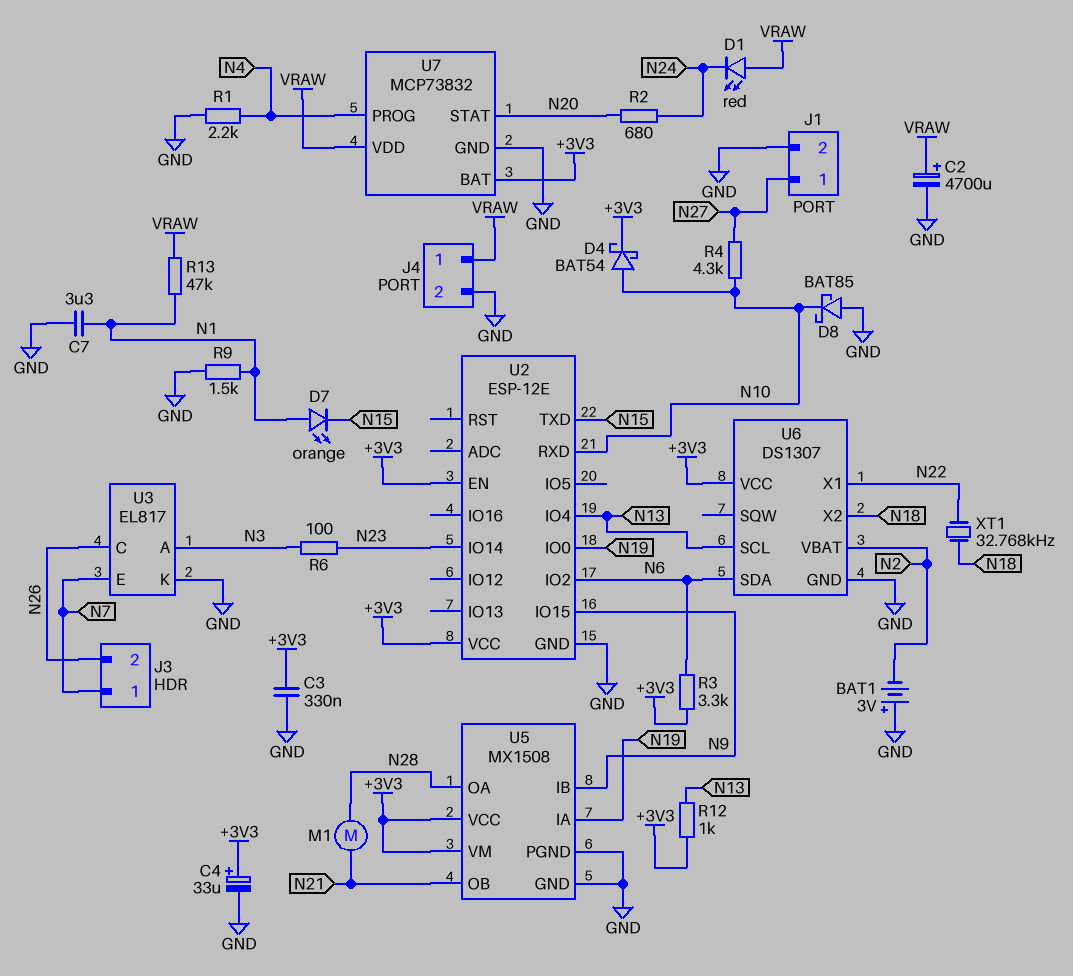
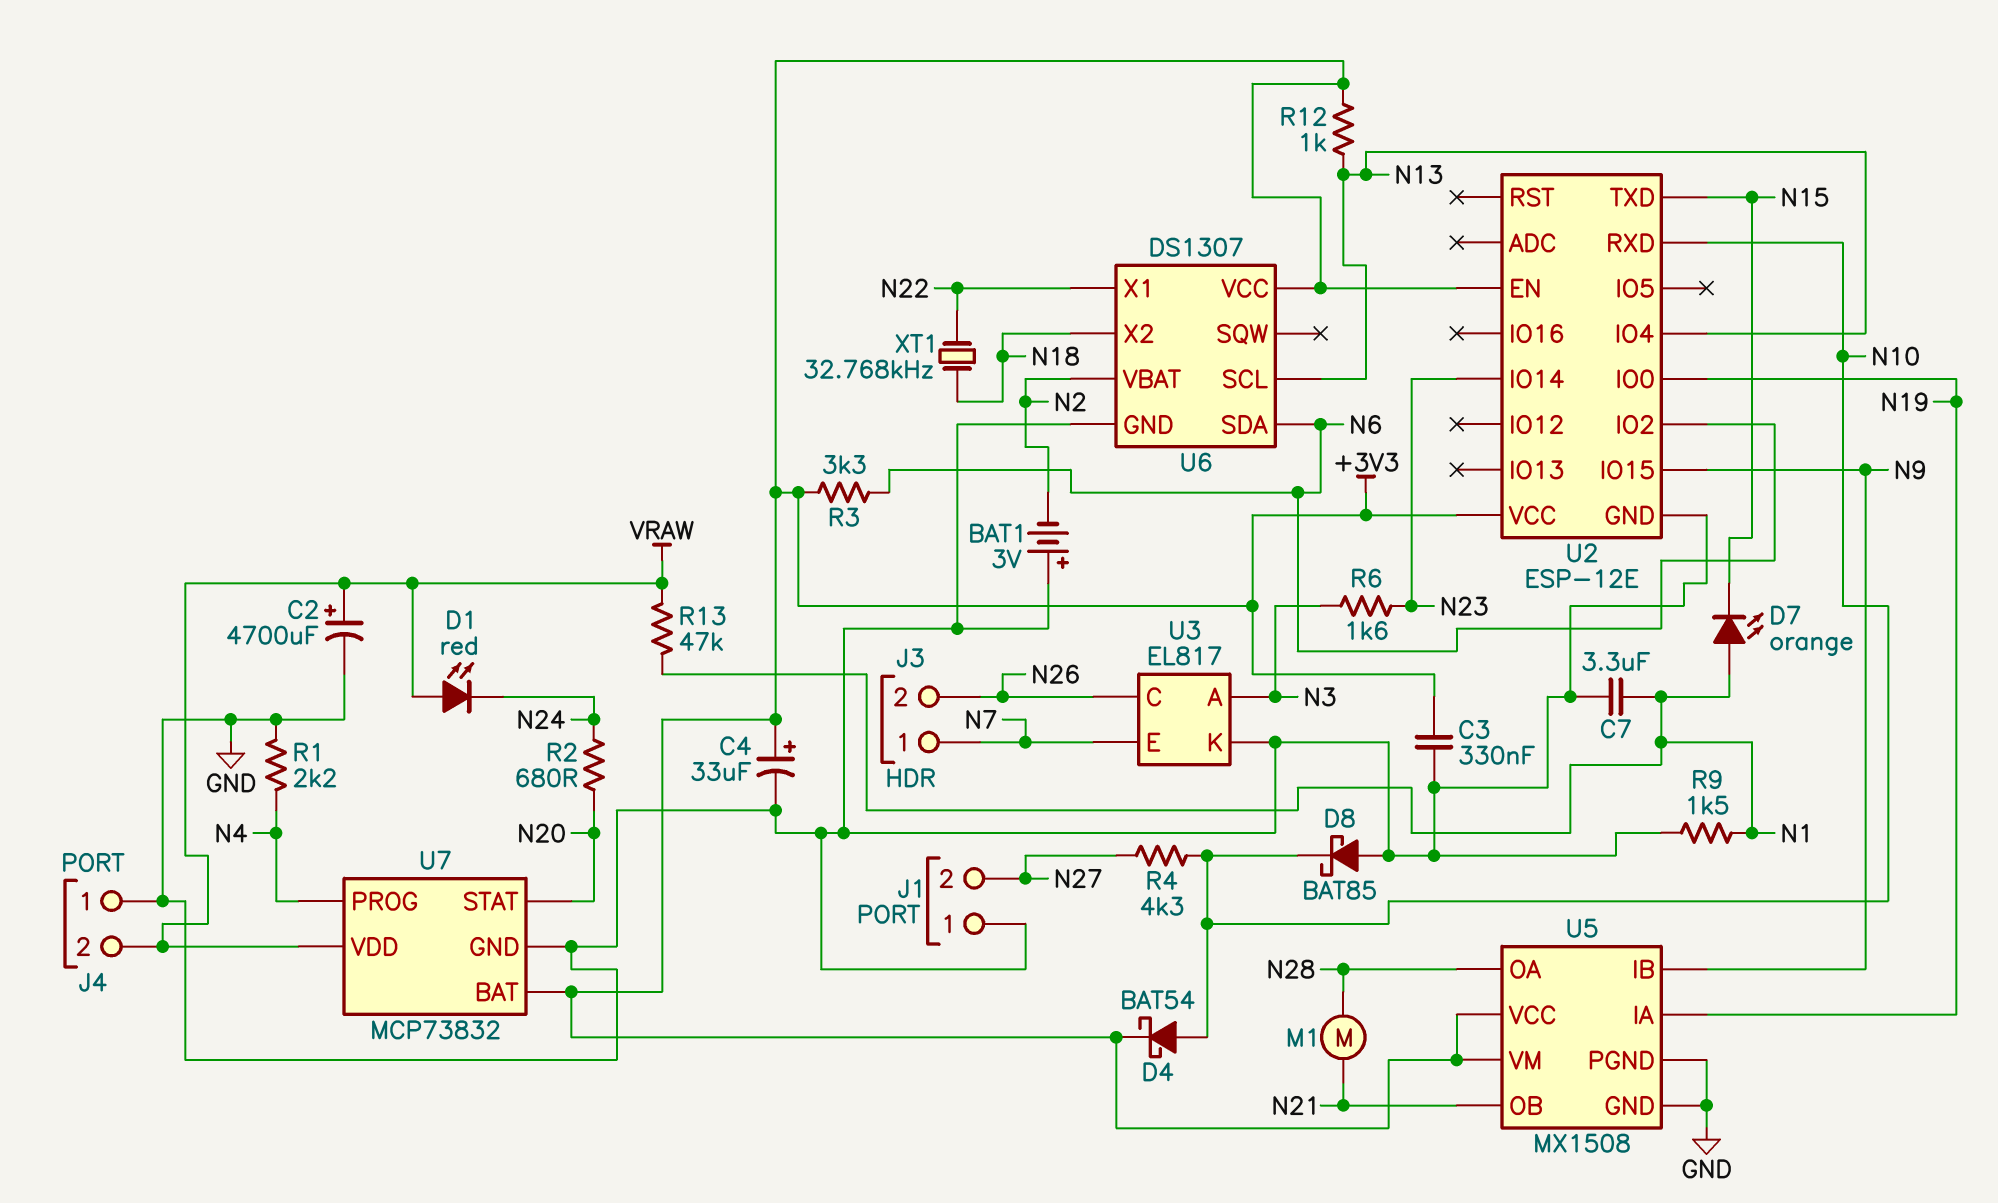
J1 pin 1: N27 -> GND
J1 pin 2: GND -> N27
J4 pin 1: VRAW -> GND
J4 pin 2: GND -> VRAW
R6: 100 (N3, N23) -> 1.6k (N3, N23)

